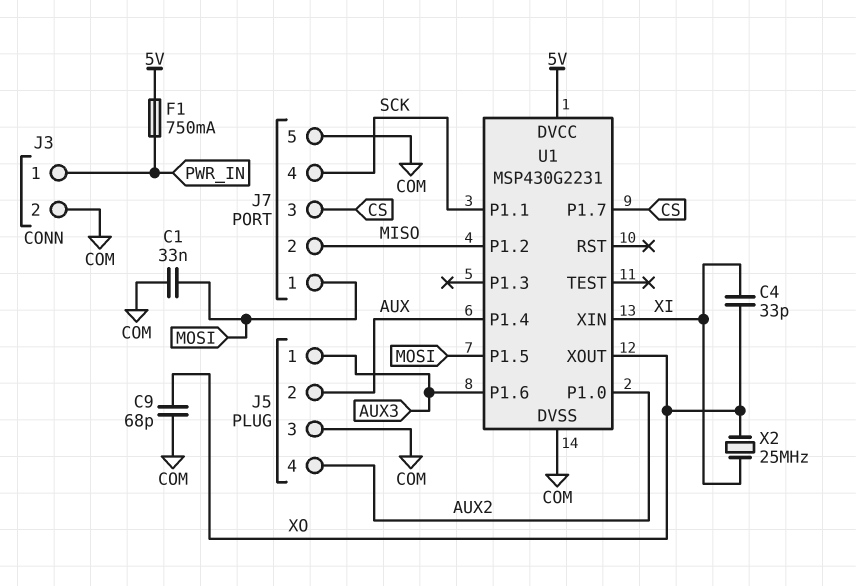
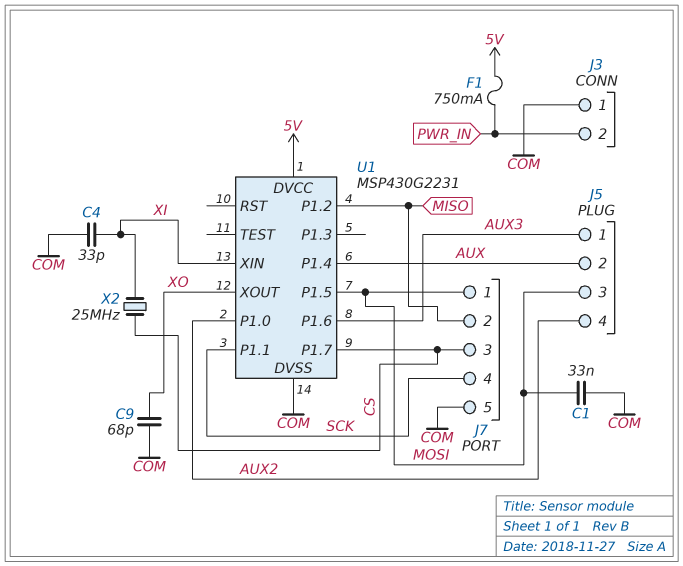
C4: 33pF (XI, XO) -> 33pF (COM, XI)
J3 pin 1: PWR_IN -> COM
J3 pin 2: COM -> PWR_IN
J5 pin 3: COM -> MOSI
X2: 25MHz (XI, XO) -> 25MHz (CS, XI)

